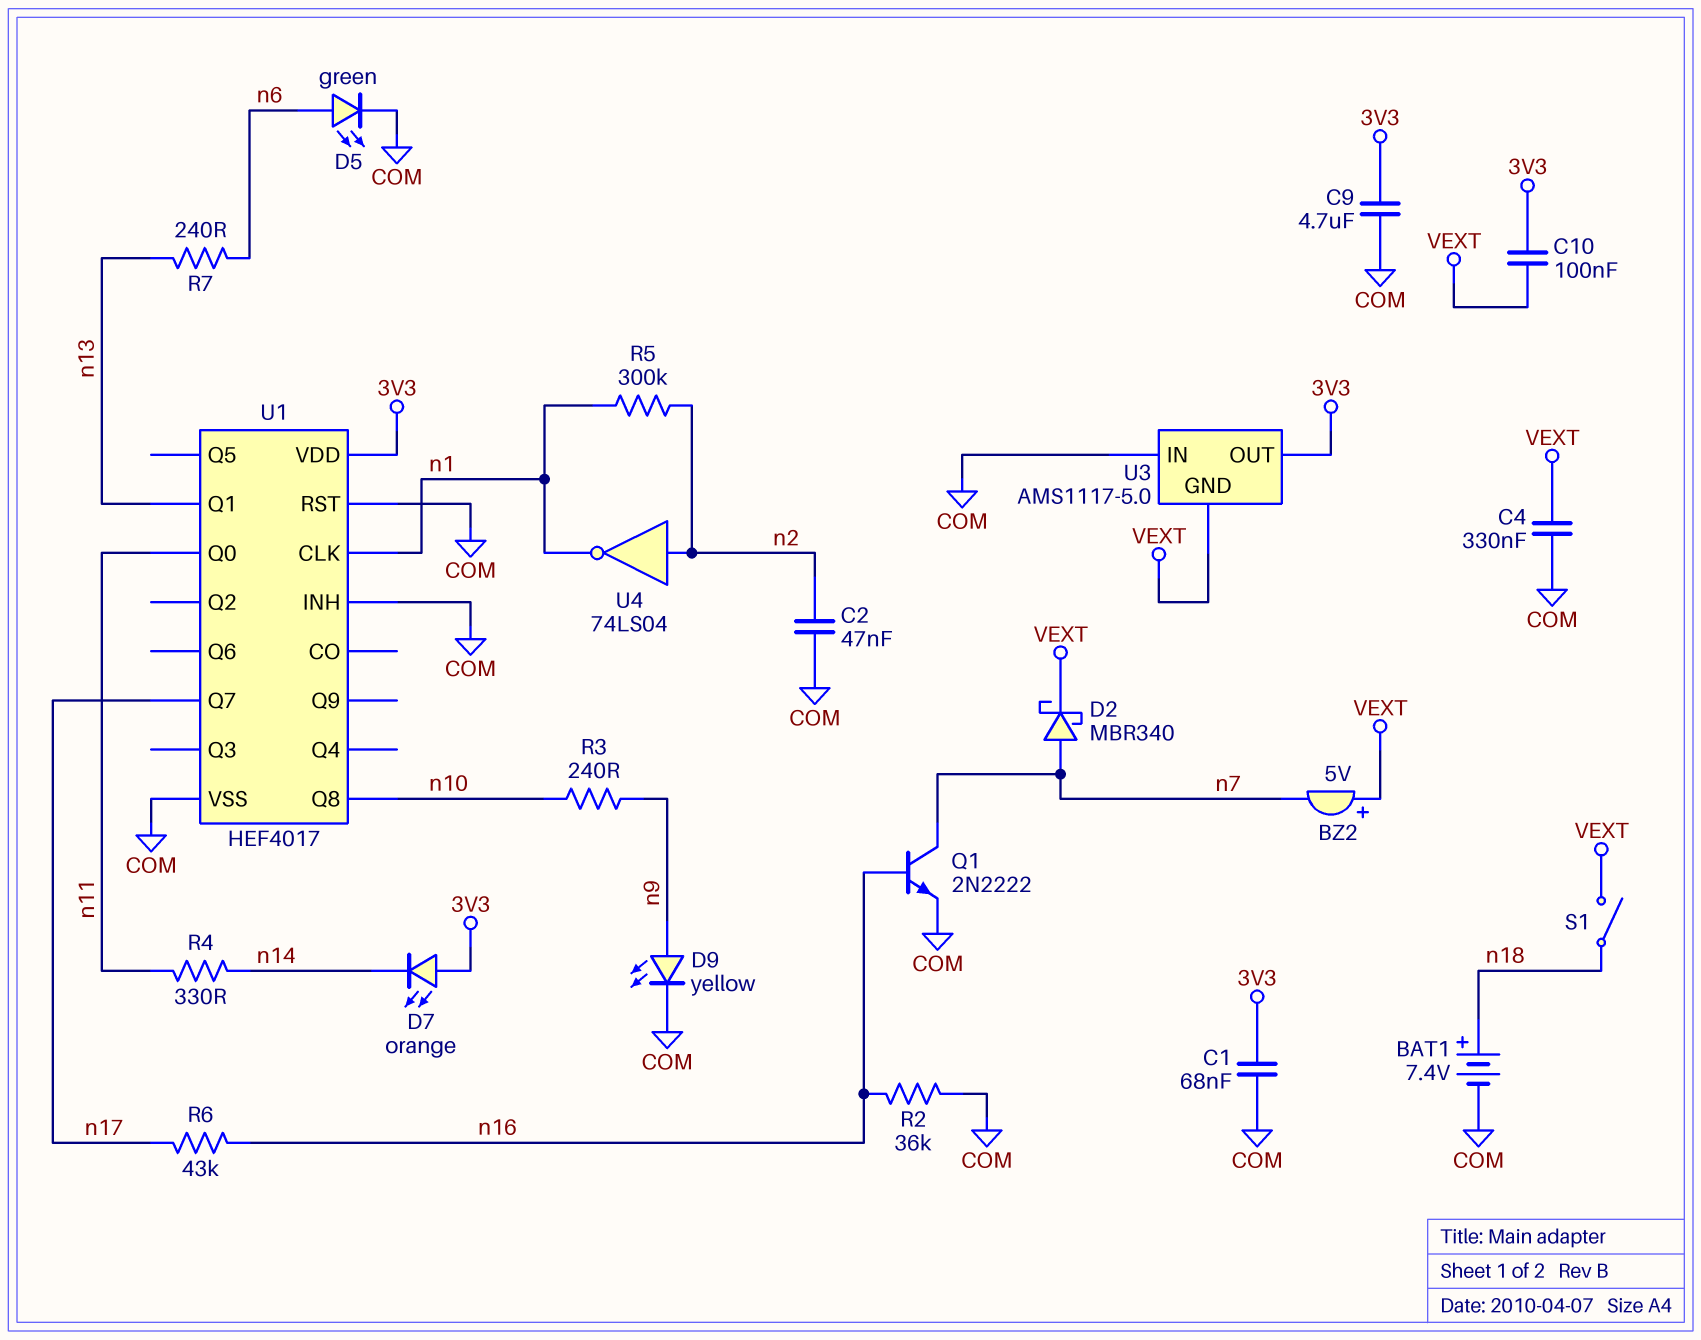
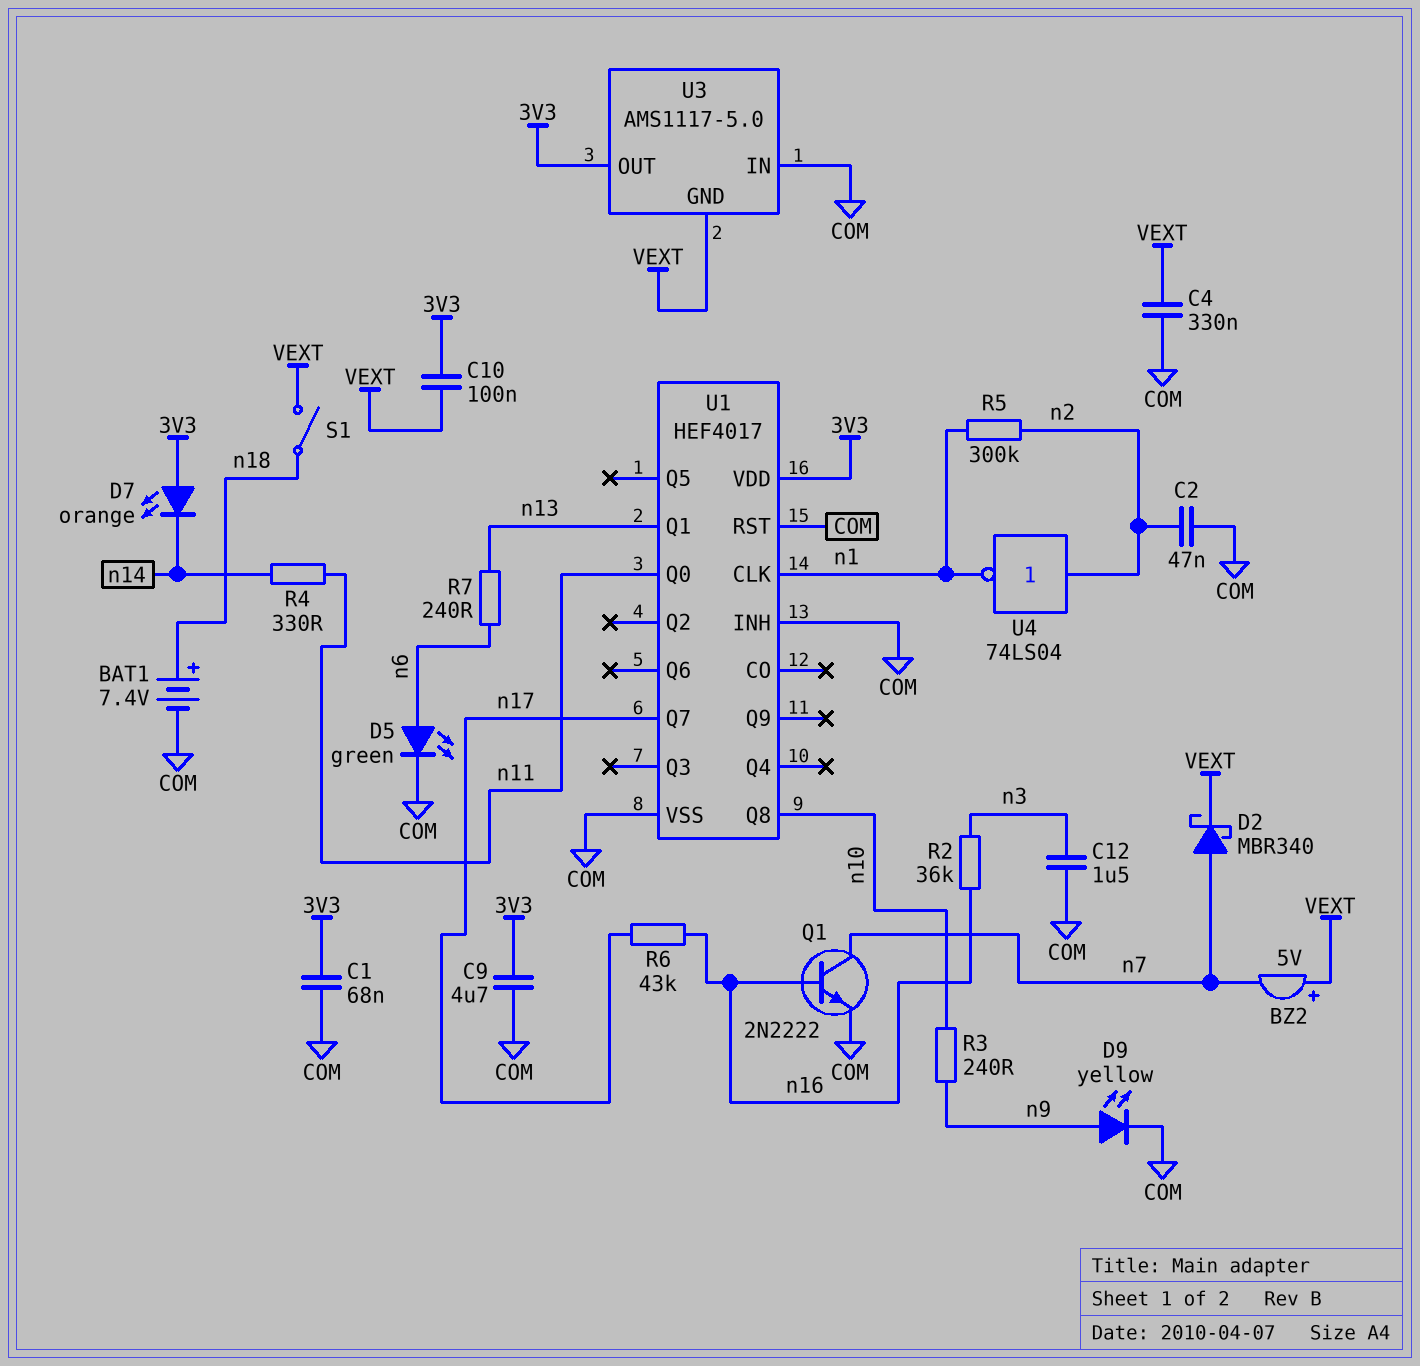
C12: none -> 1.5uF (COM, n3)
R2: 36k (COM, n16) -> 36k (n3, n16)

